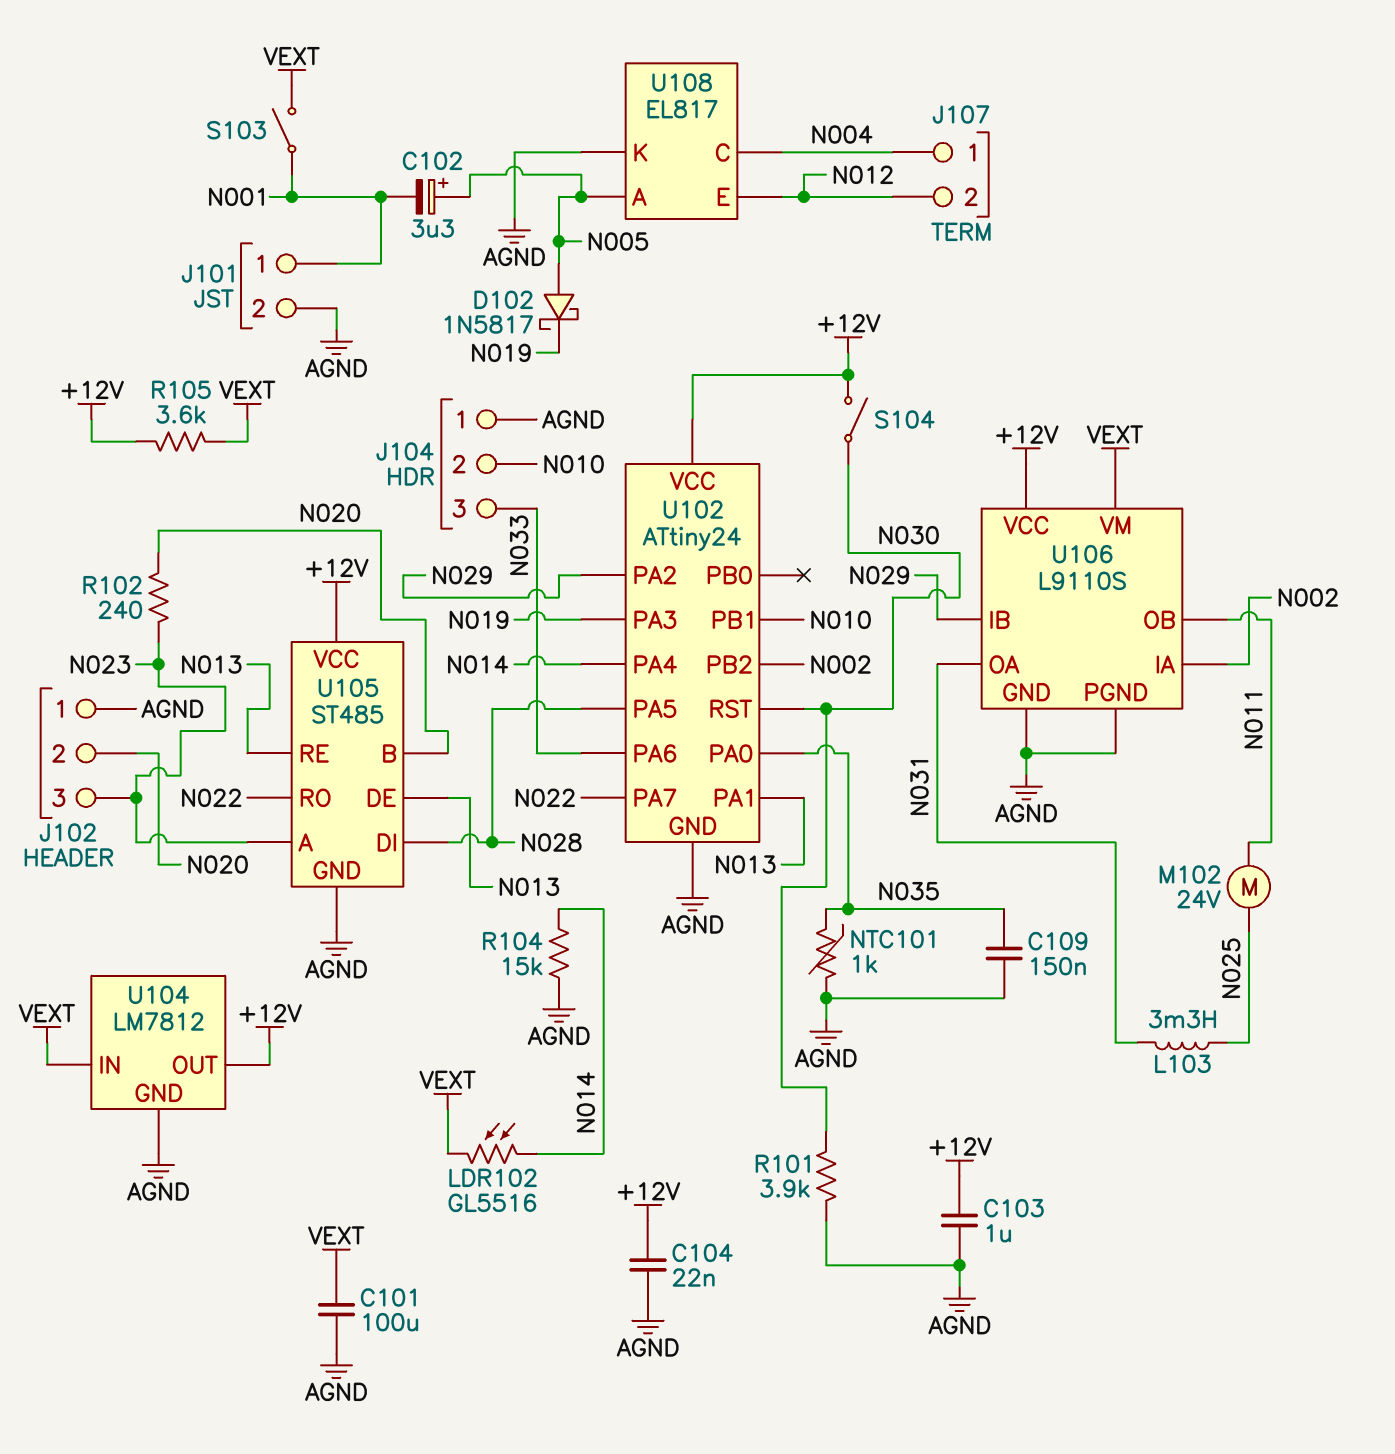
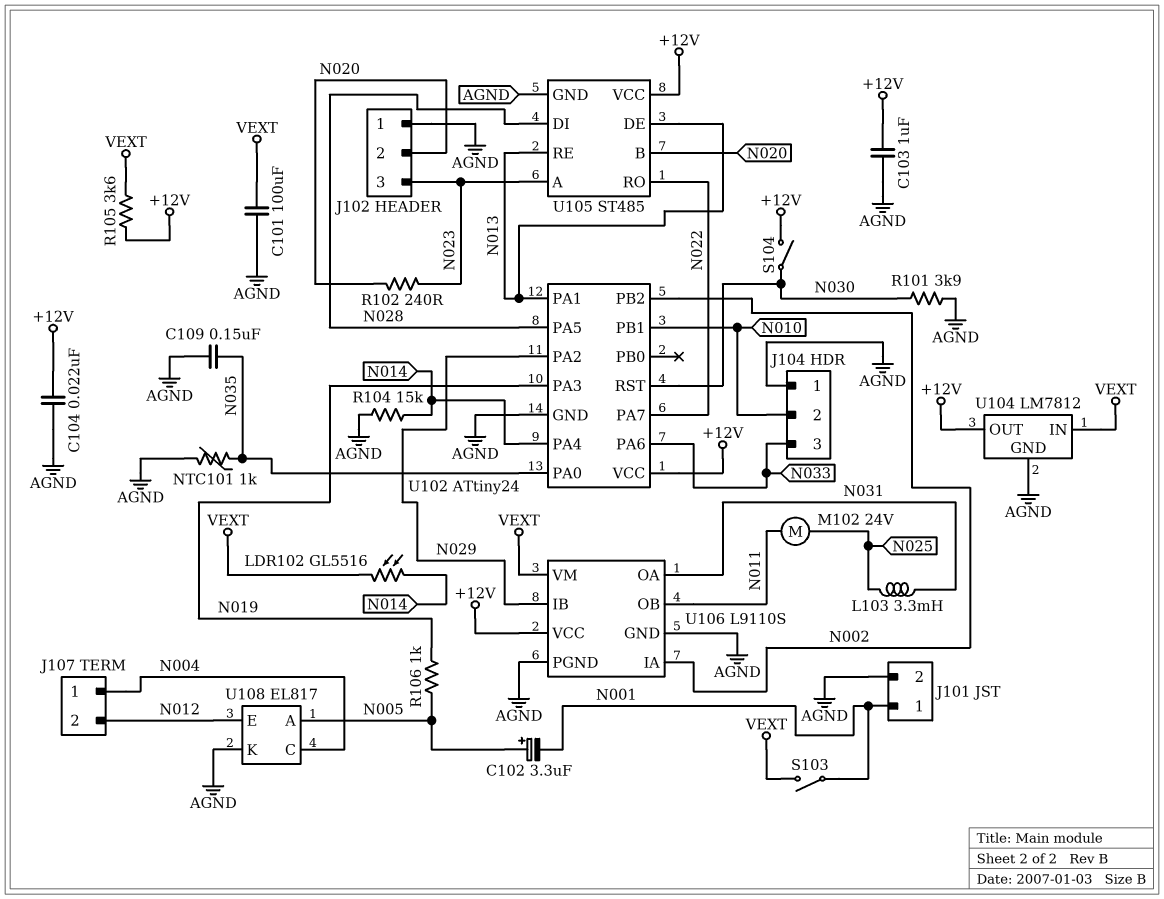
D102: schottky 1N5817 (A N005, K N019) -> none
R106: none -> 1k (N005, N019)

